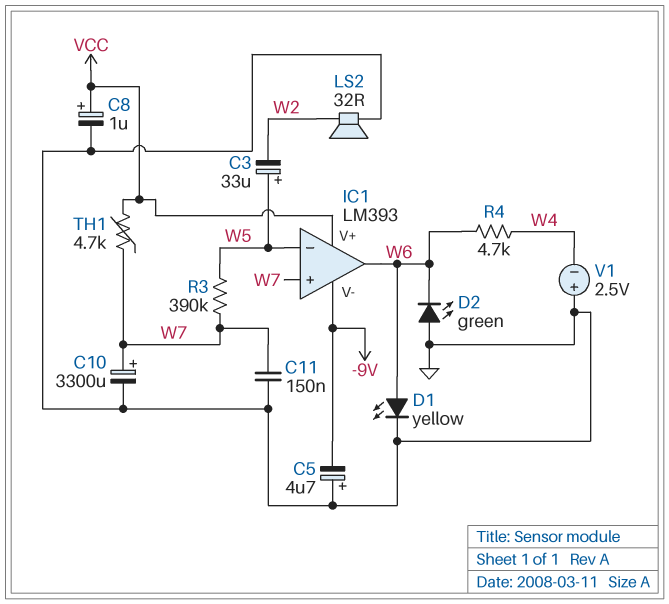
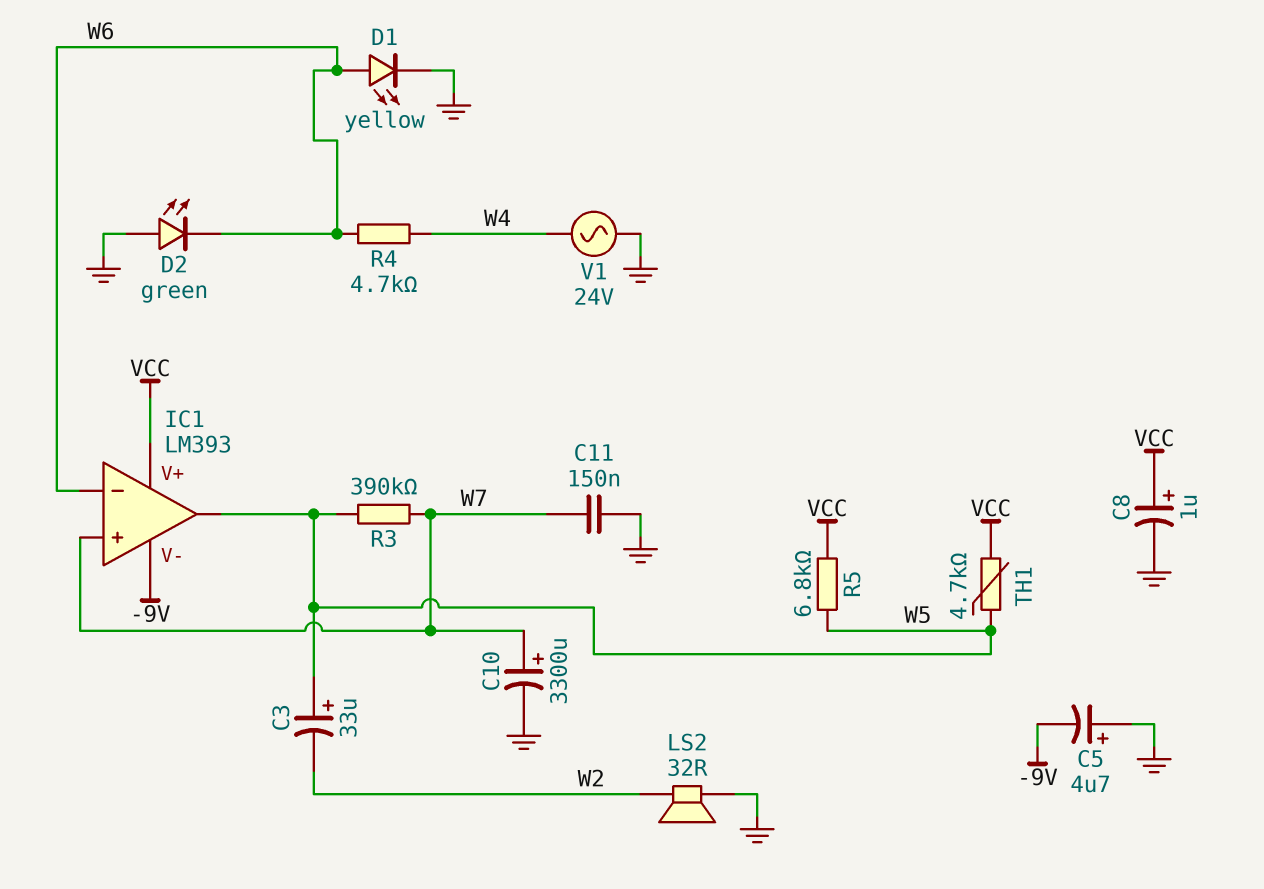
IC1 pin in-: W5 -> W6
IC1 pin out: W6 -> W5
R5: none -> 6.8k (VCC, W5)
TH1: 4.7k (VCC, W7) -> 4.7k (VCC, W5)
V1: 2.5V (plus GND, minus W4) -> AC 24V (GND, W4)

